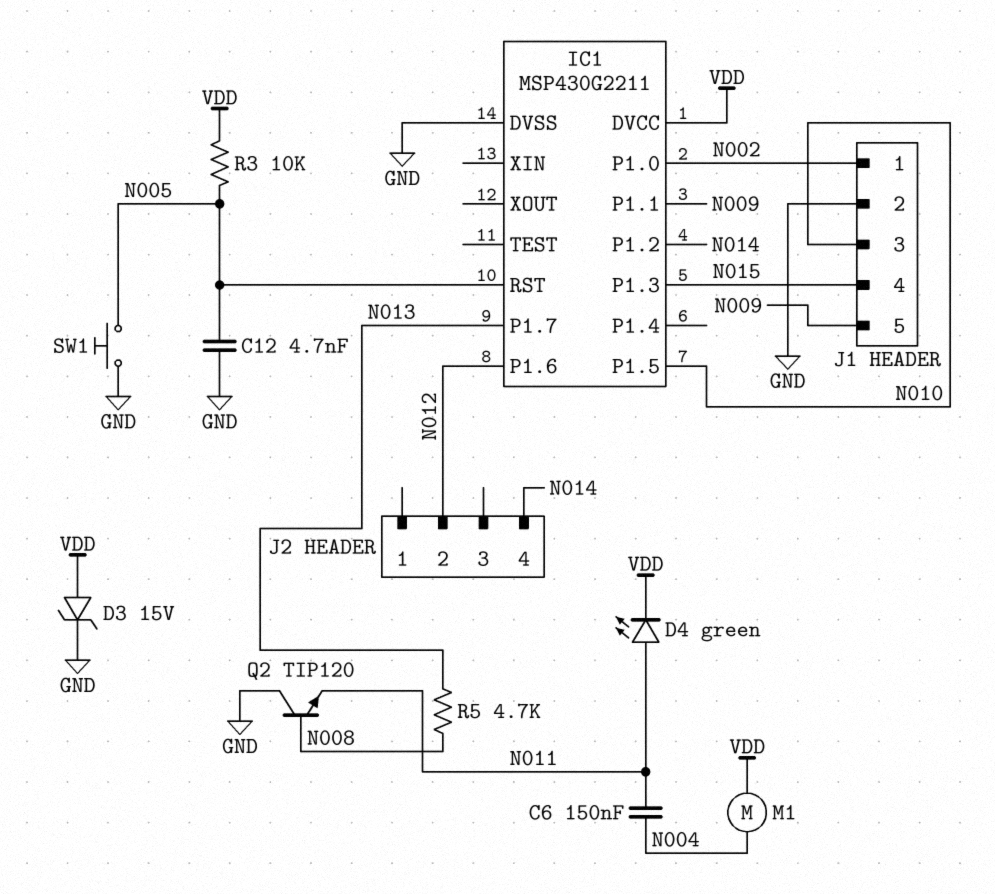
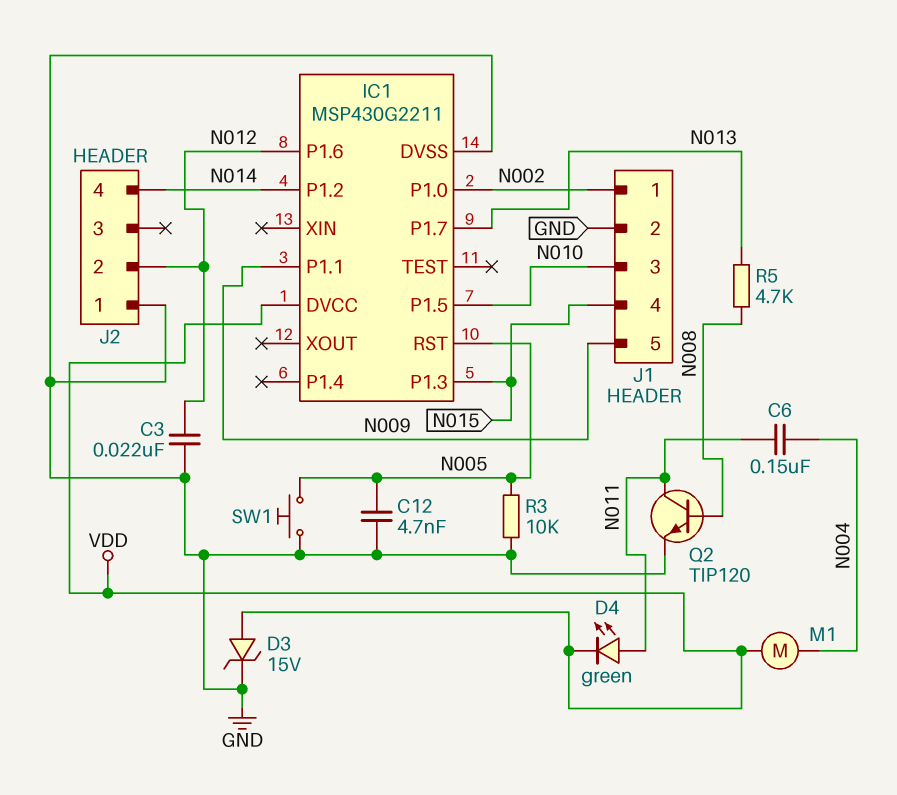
C3: none -> 22nF (GND, N012)
J2 pin 1: none -> GND
Q2: NPN TIP120 (B N008, C GND, E N011) -> NPN TIP120 (B N008, C N011, E GND)
R3: 10k (N005, VDD) -> 10k (GND, N005)

